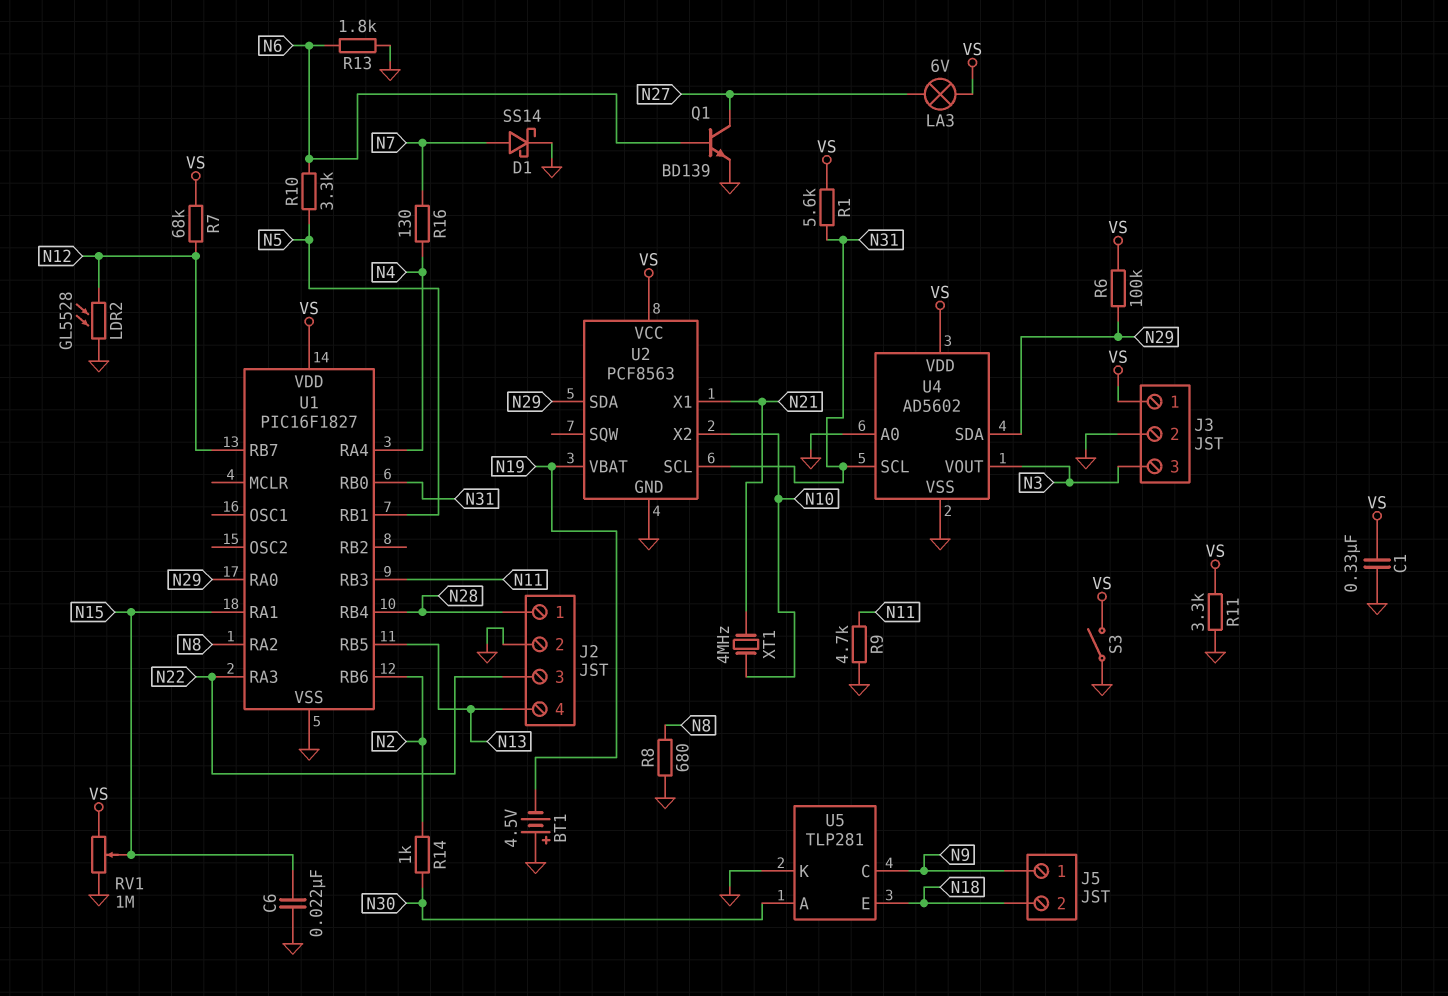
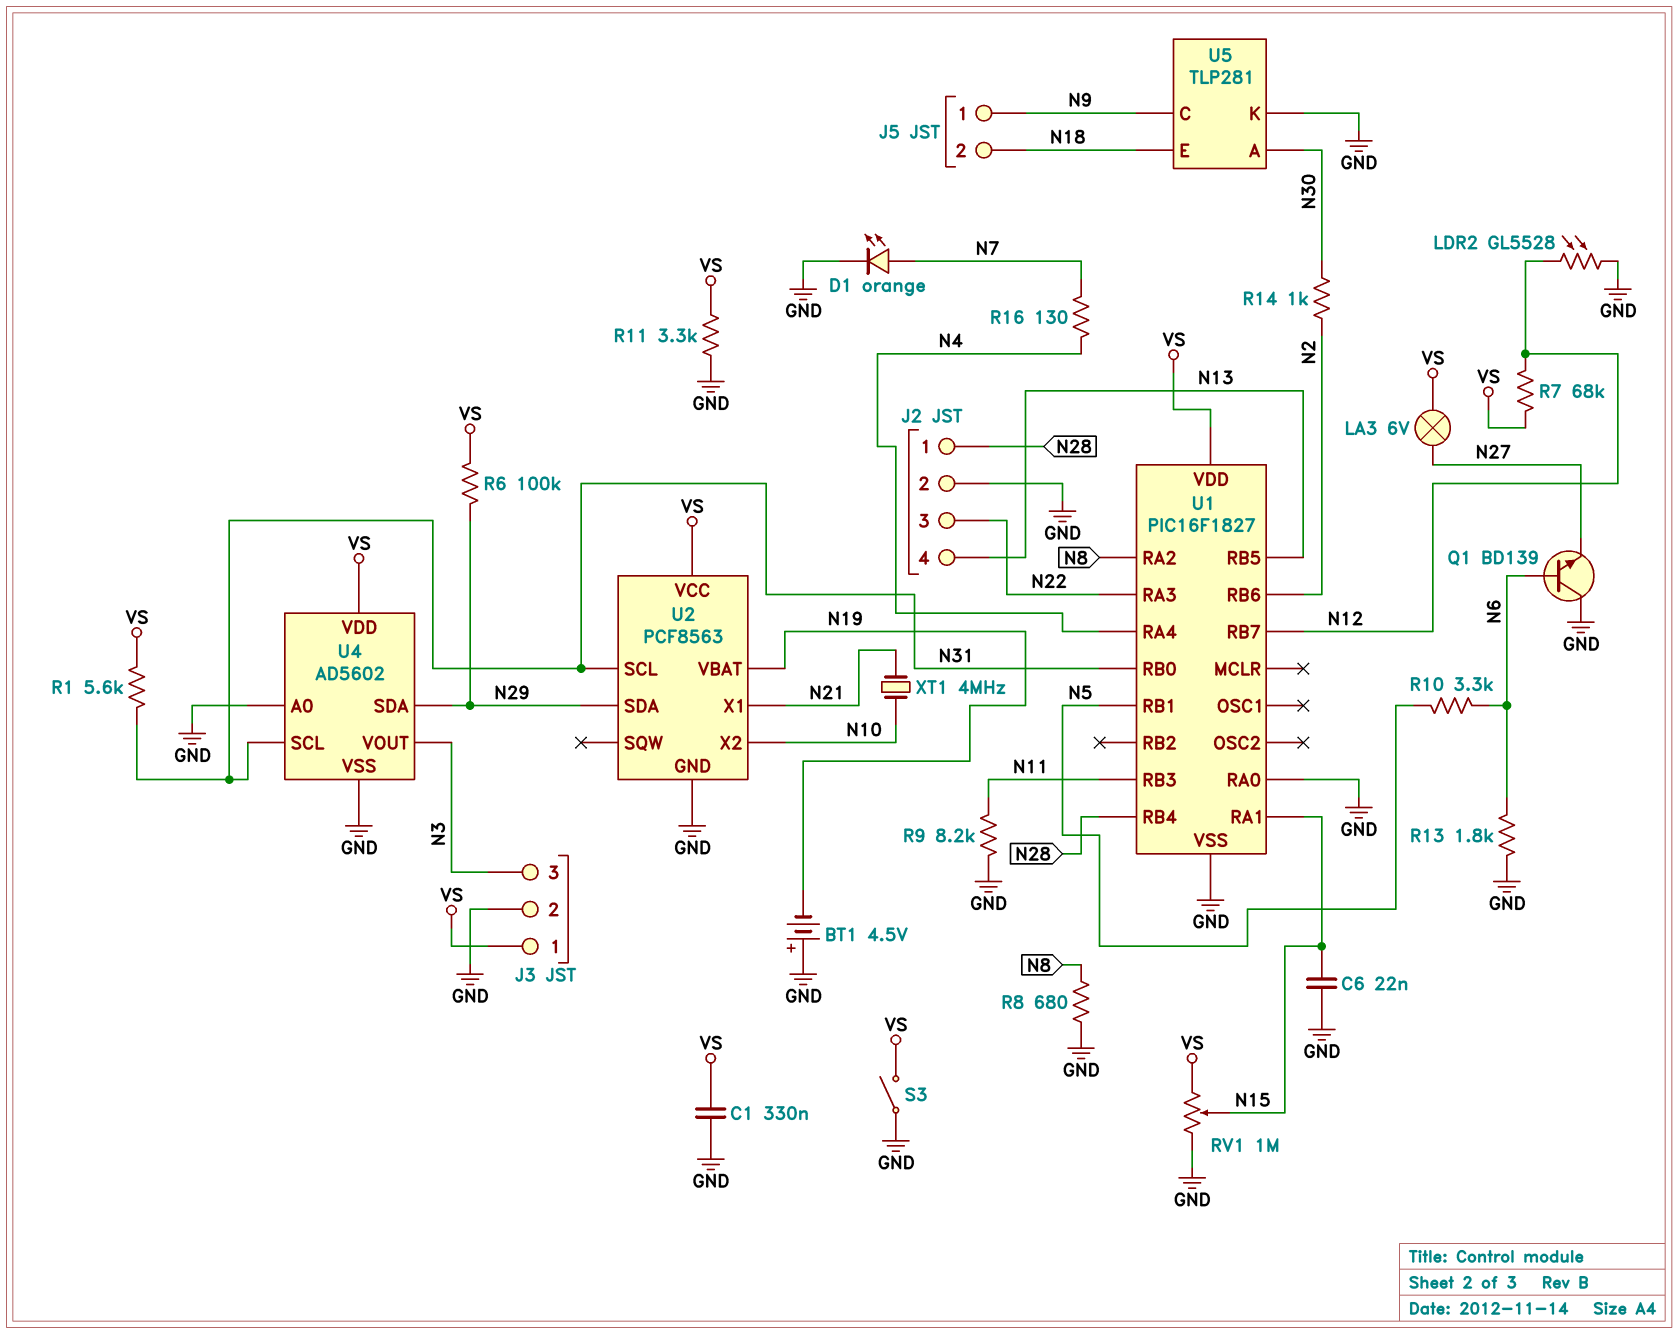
D1: schottky SS14 (A N7, K GND) -> LED orange (A N7, K GND)
Q1: NPN BD139 (B N6, C N27, E GND) -> NPN BD139 (B N6, C GND, E N27)
R9: 4.7k (GND, N11) -> 8.2k (GND, N11)
U1 pin RA0: N29 -> GND

